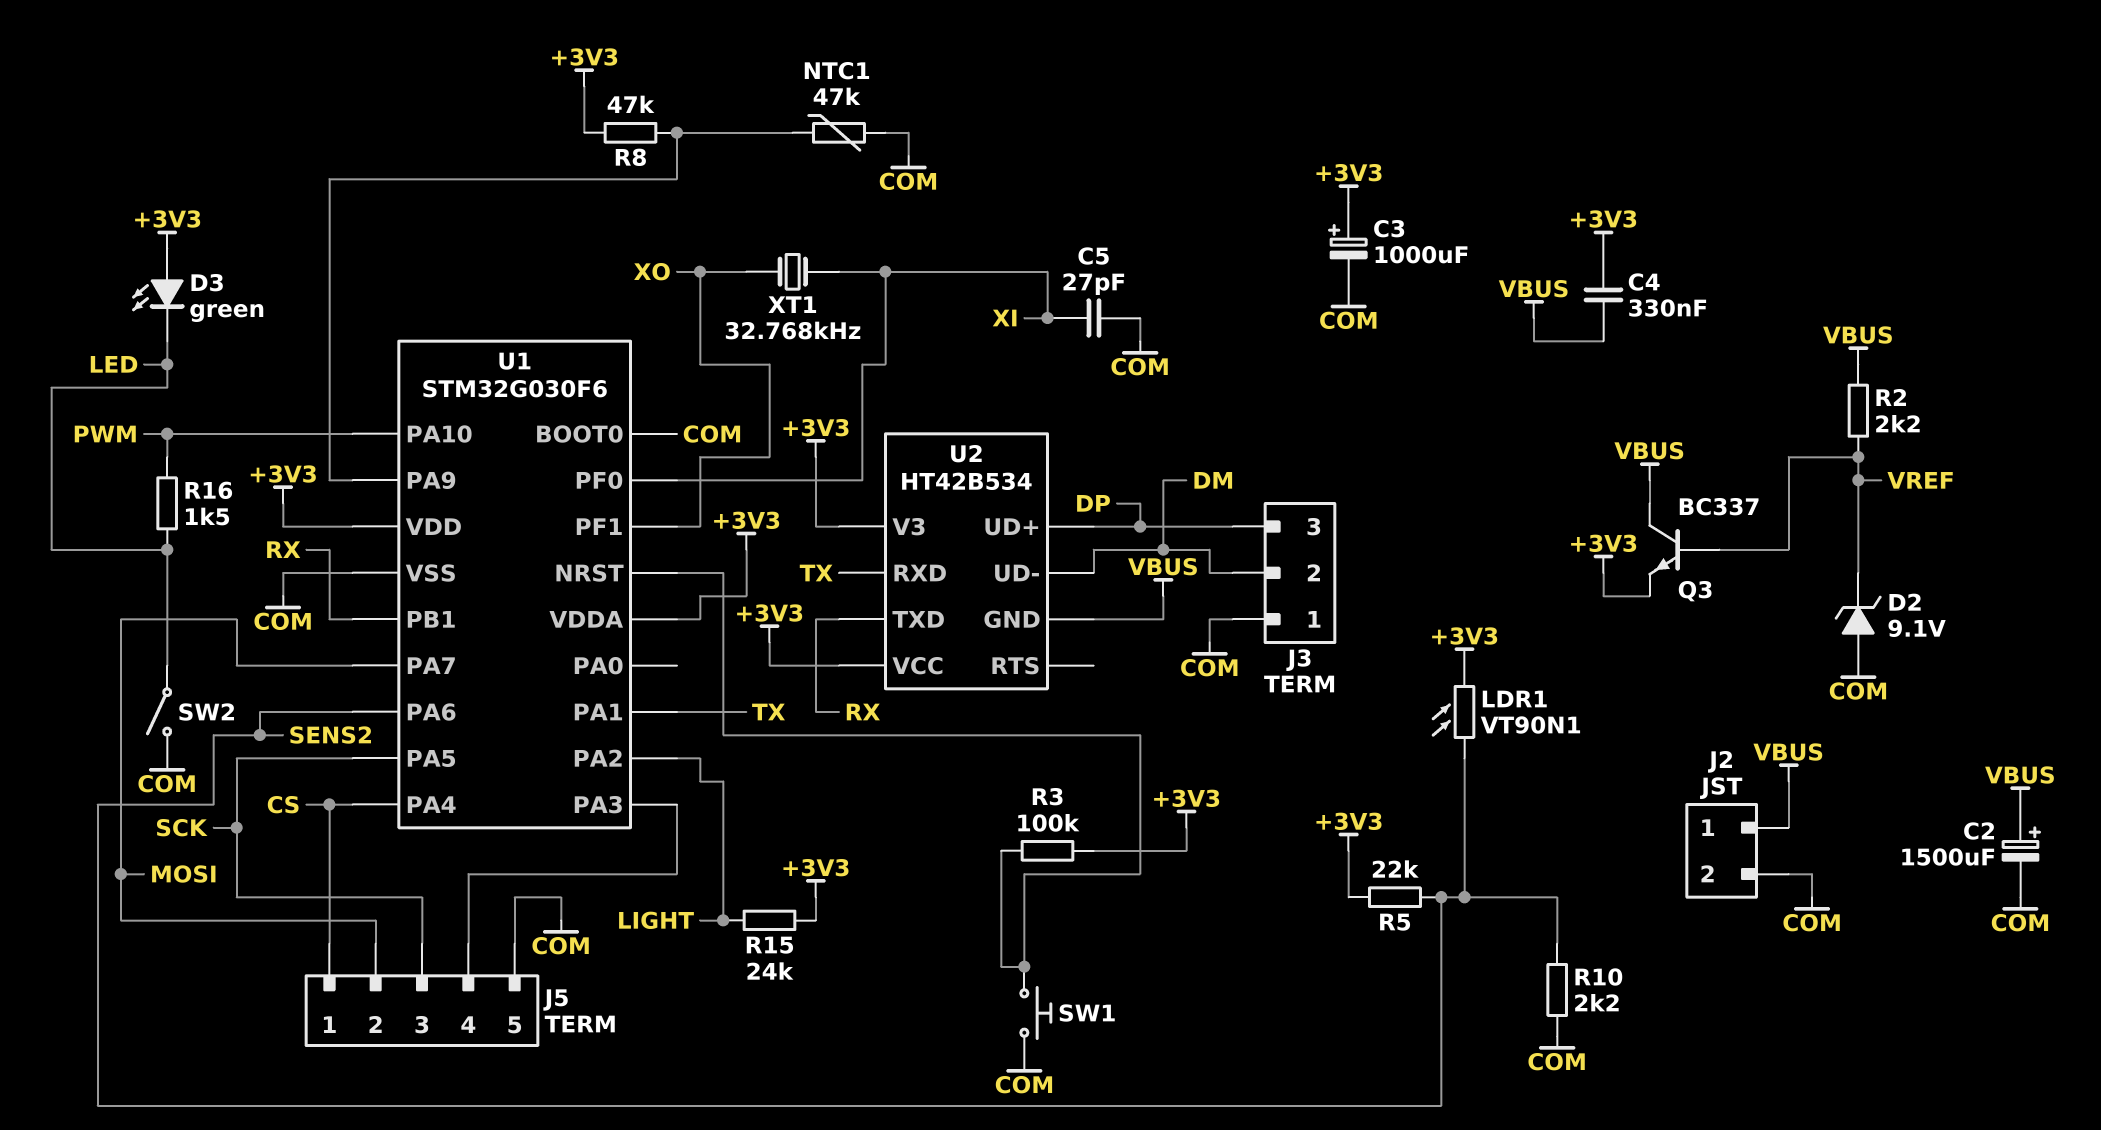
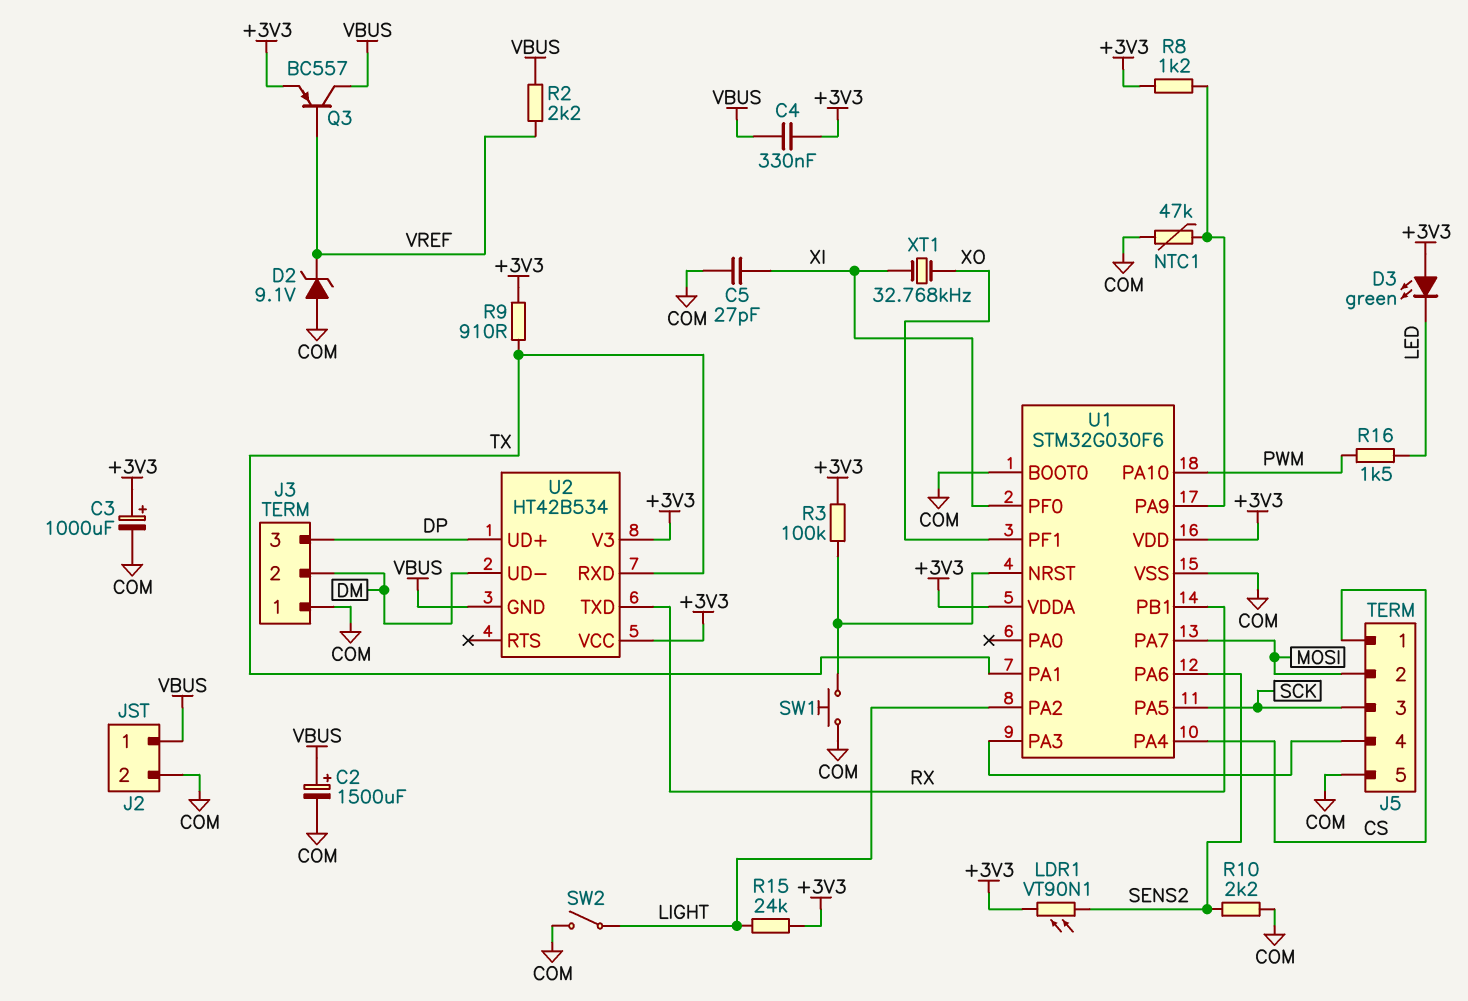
Q3: NPN BC337 (B VREF, C VBUS, E +3V3) -> PNP BC557 (B VREF, C VBUS, E +3V3)
R5: 22k (+3V3, SENS2) -> none
R8: 47k (+3V3, U1/PA9) -> 1.2k (+3V3, U1/PA9)
R9: none -> 910 (+3V3, TX)
SW2: switch (COM, LED) -> switch (COM, LIGHT)

